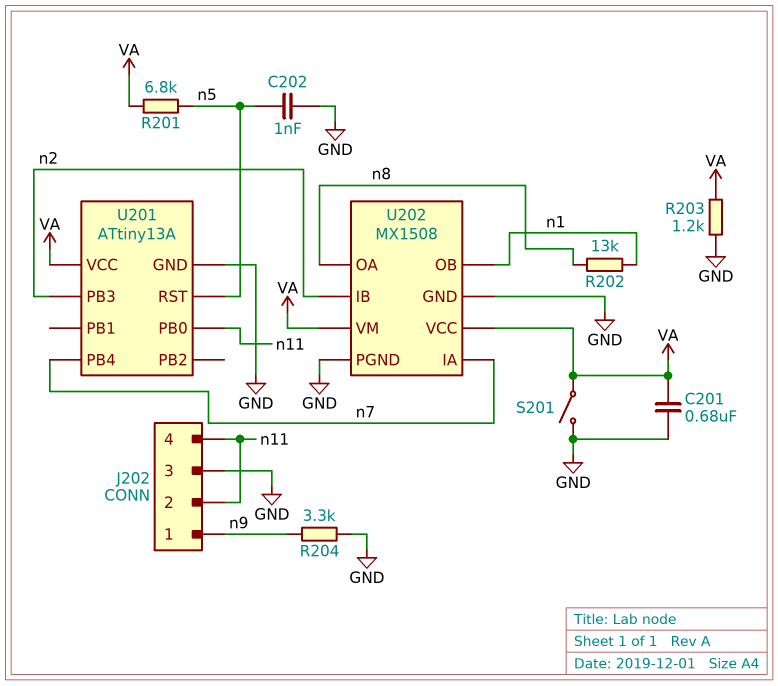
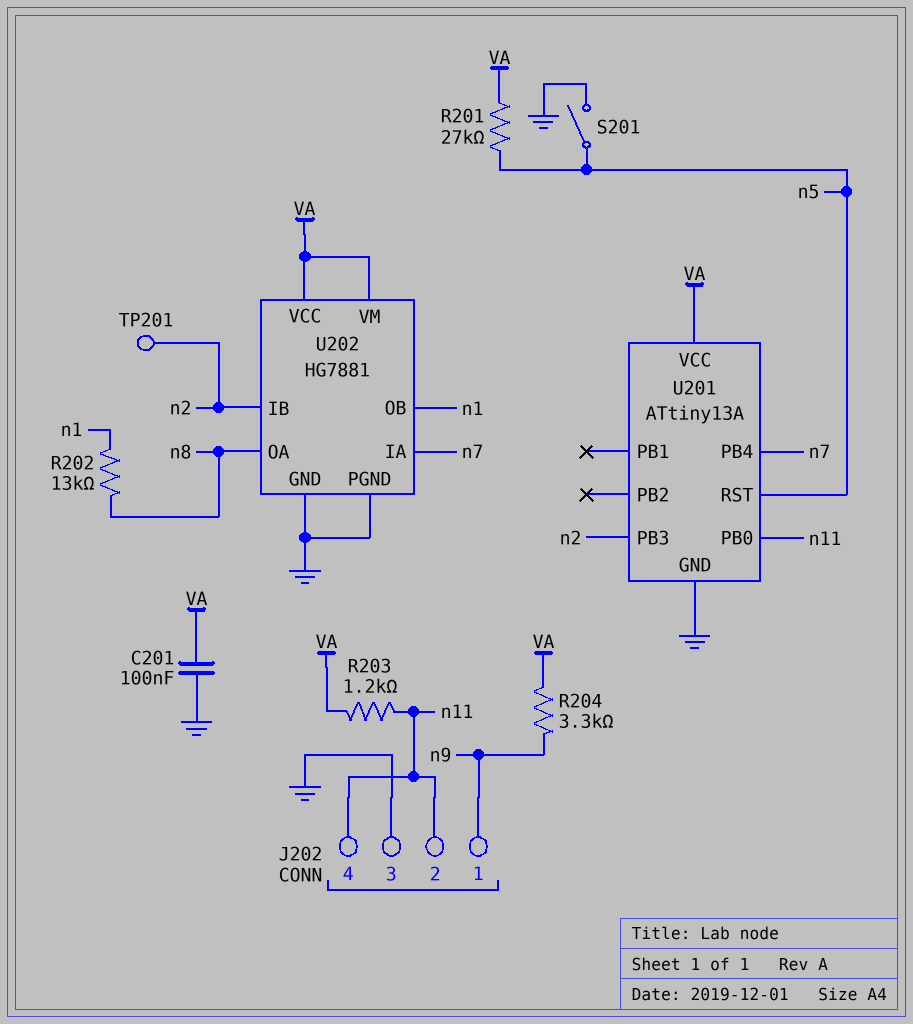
C201: 680nF (GND, VA) -> 100nF (GND, VA)
C202: 1nF (GND, n5) -> none
R201: 6.8k (VA, n5) -> 27k (VA, n5)
R203: 1.2k (GND, VA) -> 1.2k (VA, n11)
R204: 3.3k (GND, n9) -> 3.3k (VA, n9)
S201: switch (GND, VA) -> switch (GND, n5)
TP201: none -> test point (n2)
U202: MX1508 -> HG7881

